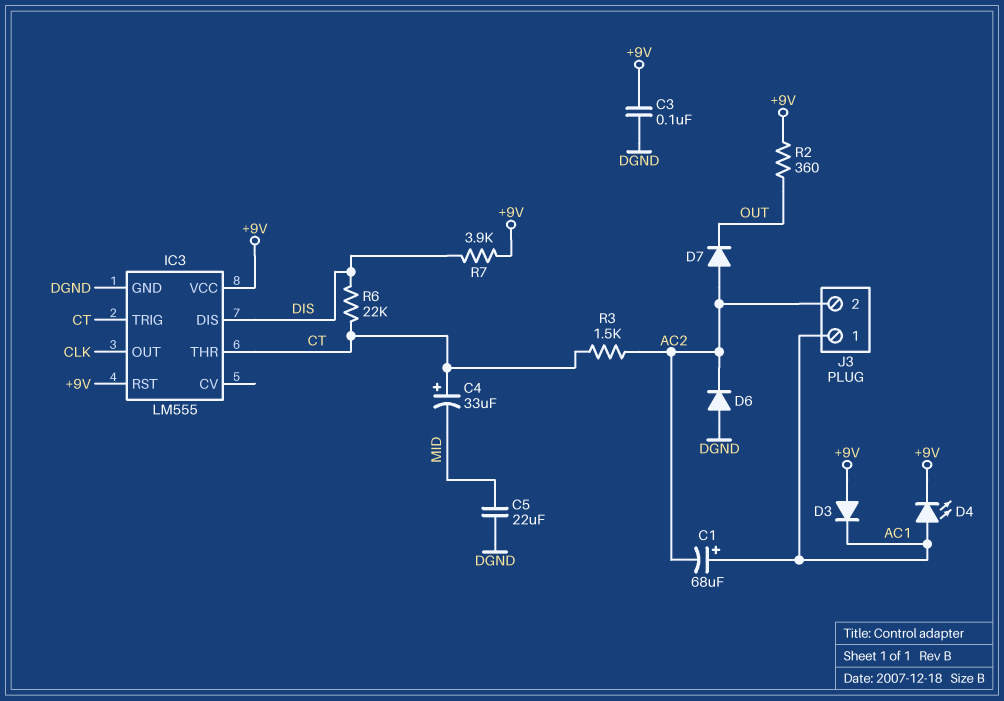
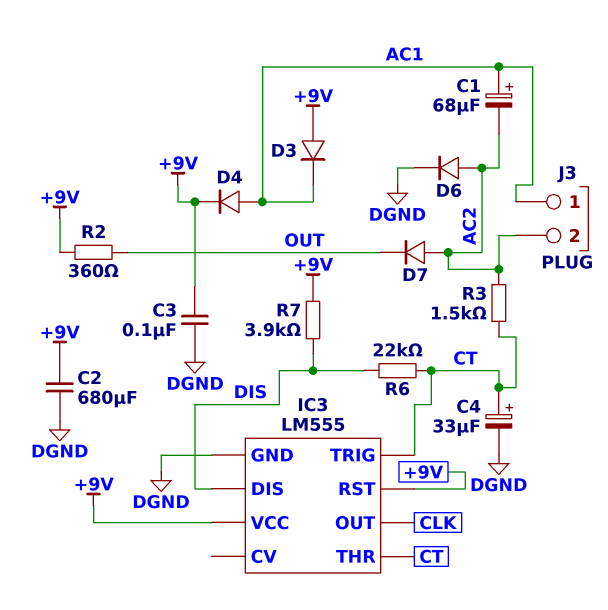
C2: none -> 680uF (+9V, DGND)
C4: 33uF (plus CT, minus MID) -> 33uF (plus CT, minus DGND)
C5: 22uF (DGND, MID) -> none
D4: LED (A AC1, K +9V) -> diode (A AC1, K +9V)
D6: diode (A DGND, K AC2) -> diode (A AC2, K DGND)

